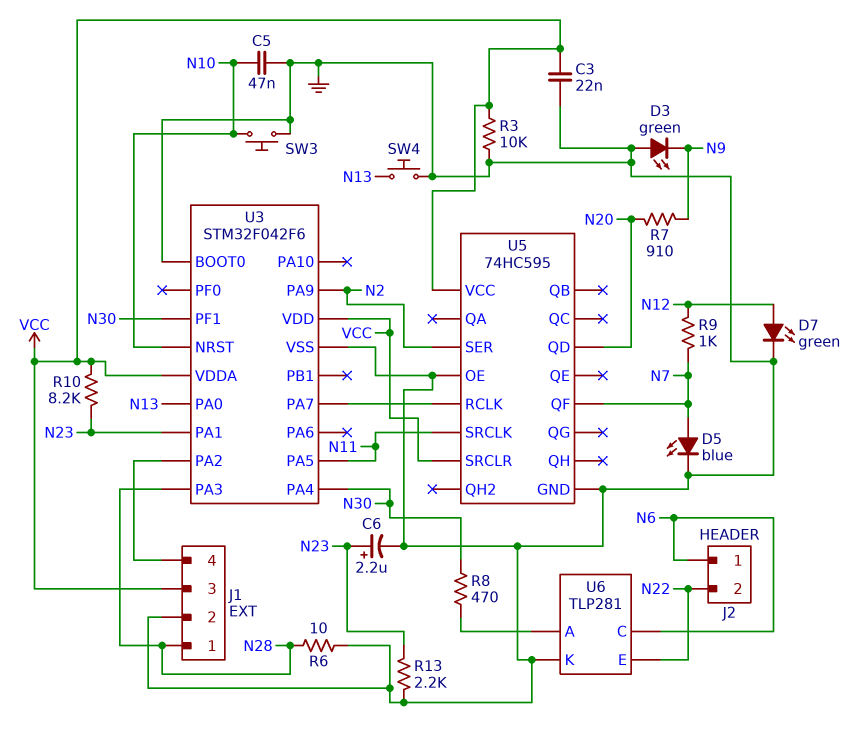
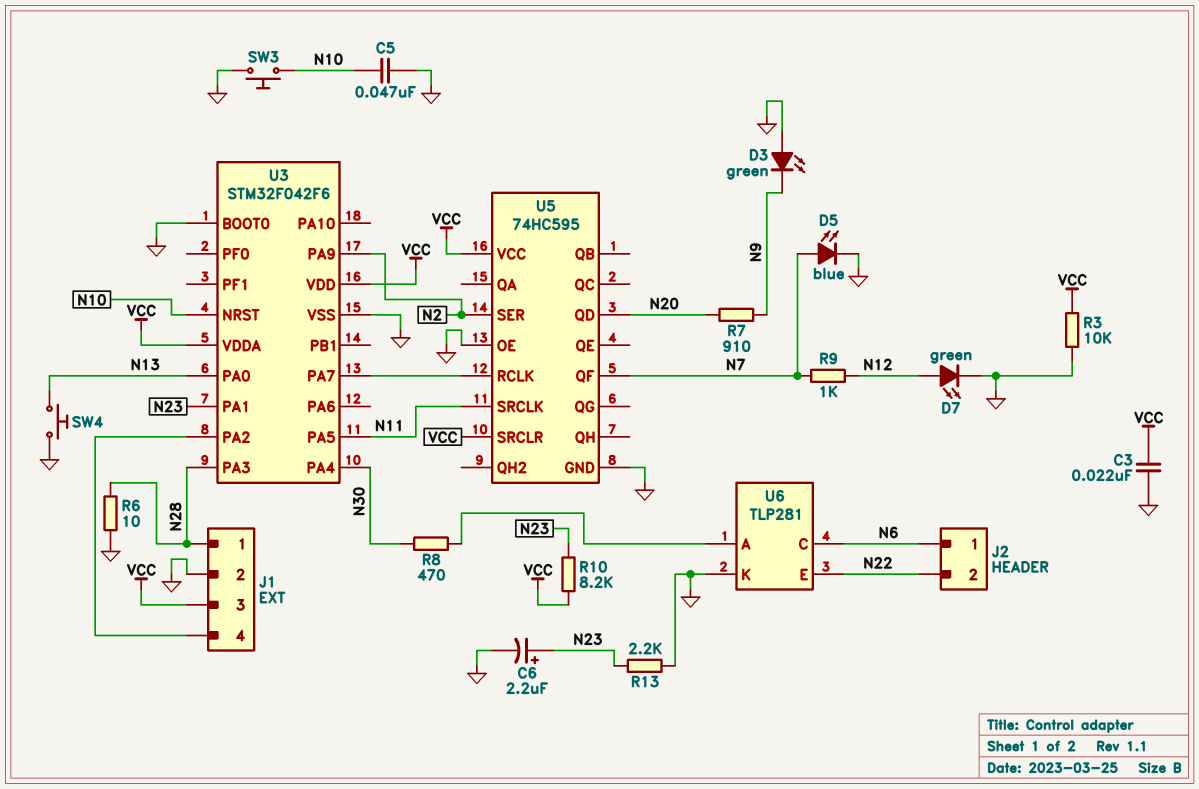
U3 pin PF1: N30 -> none

